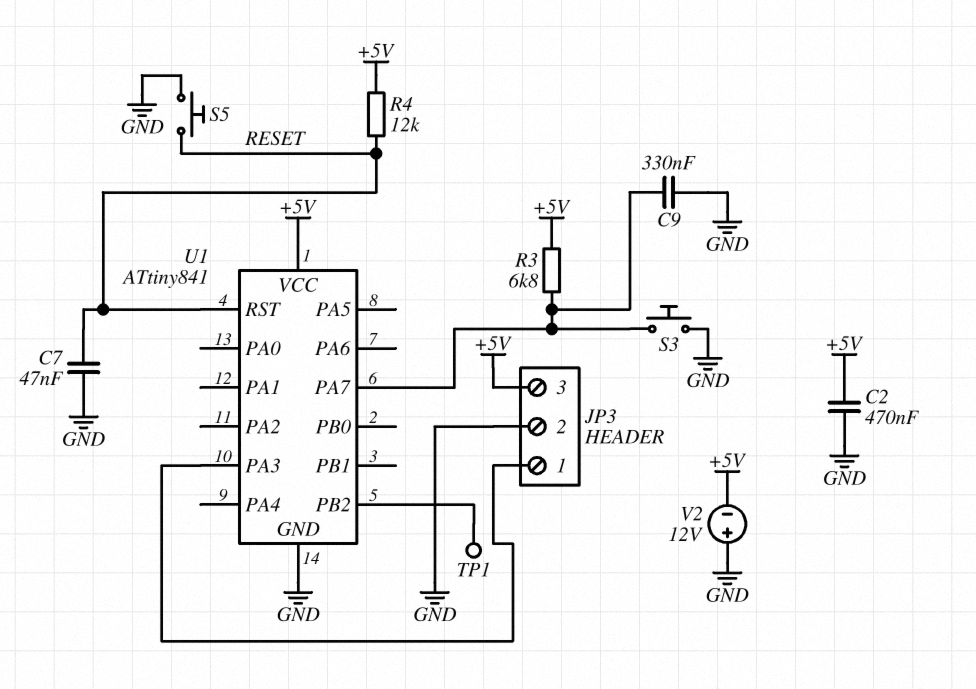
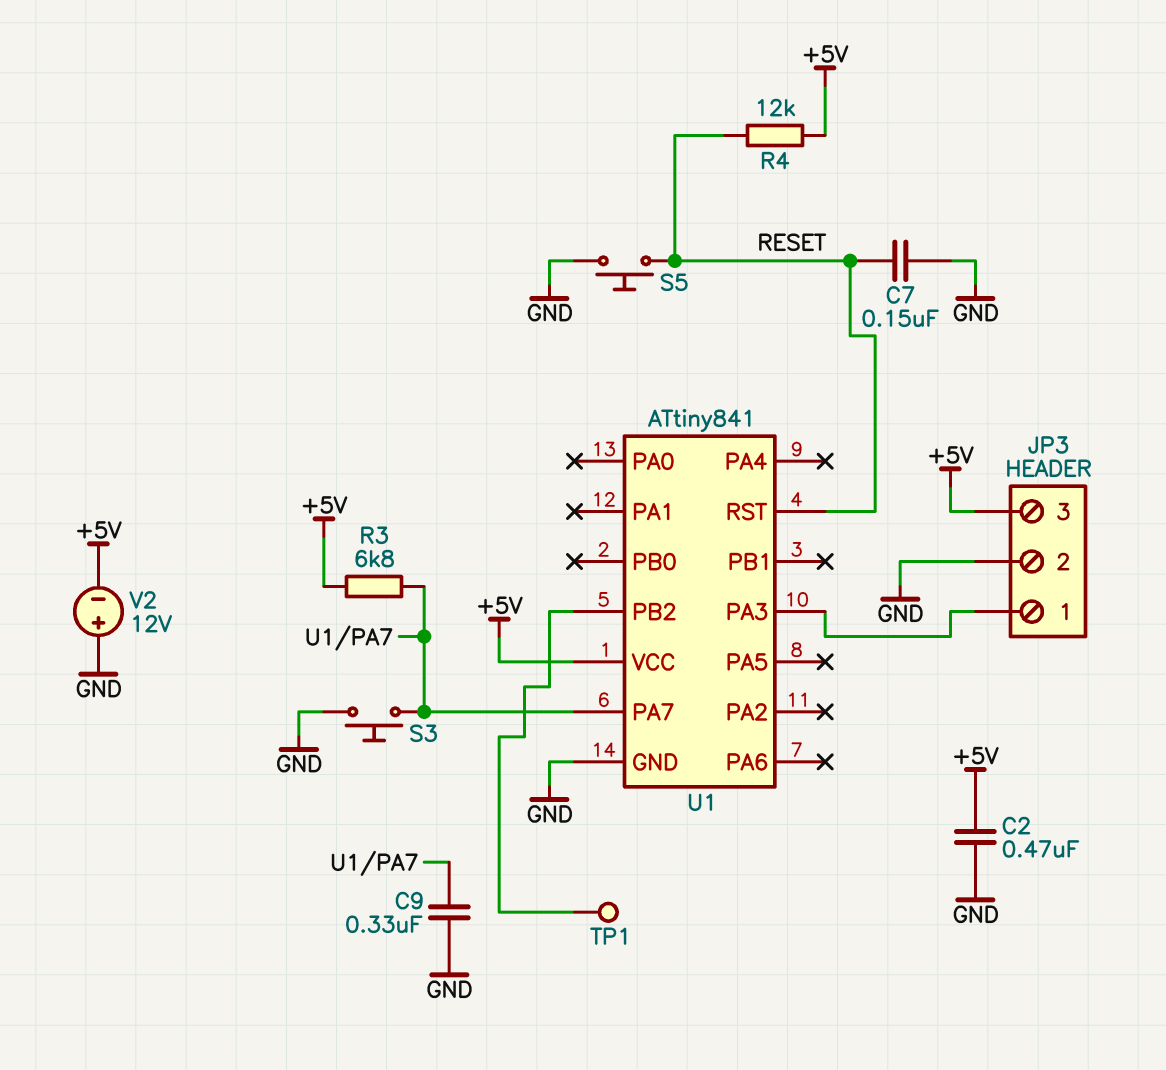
C7: 47nF (GND, RESET) -> 150nF (GND, RESET)

